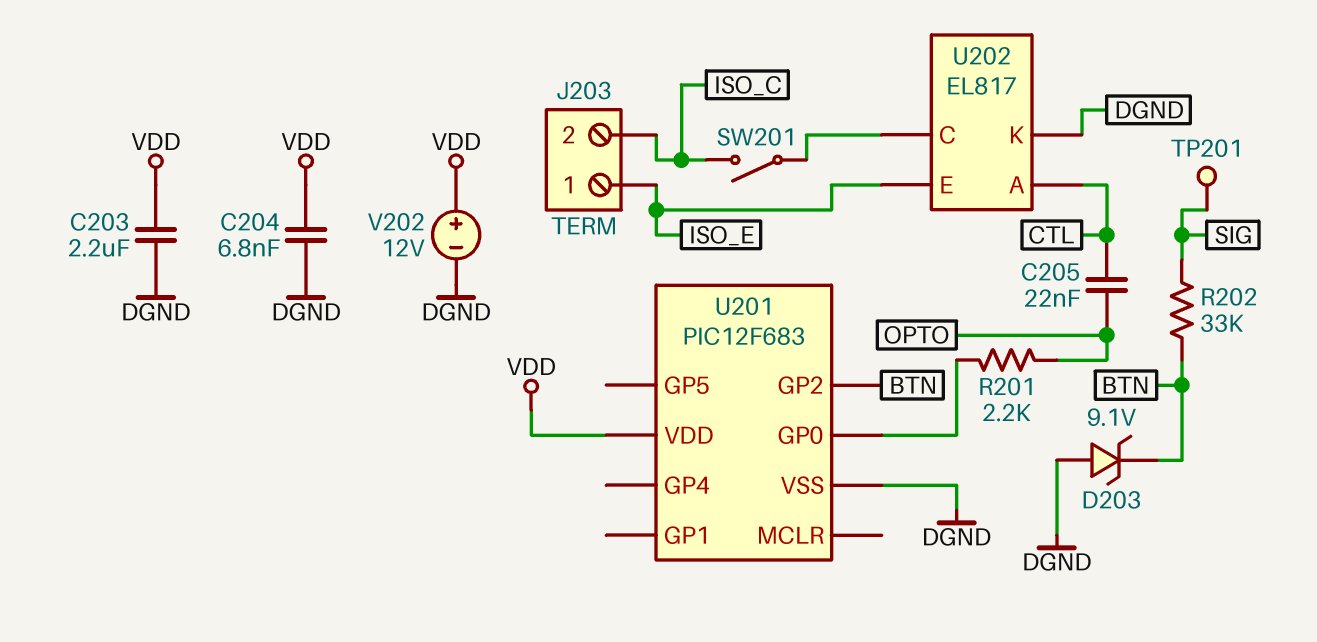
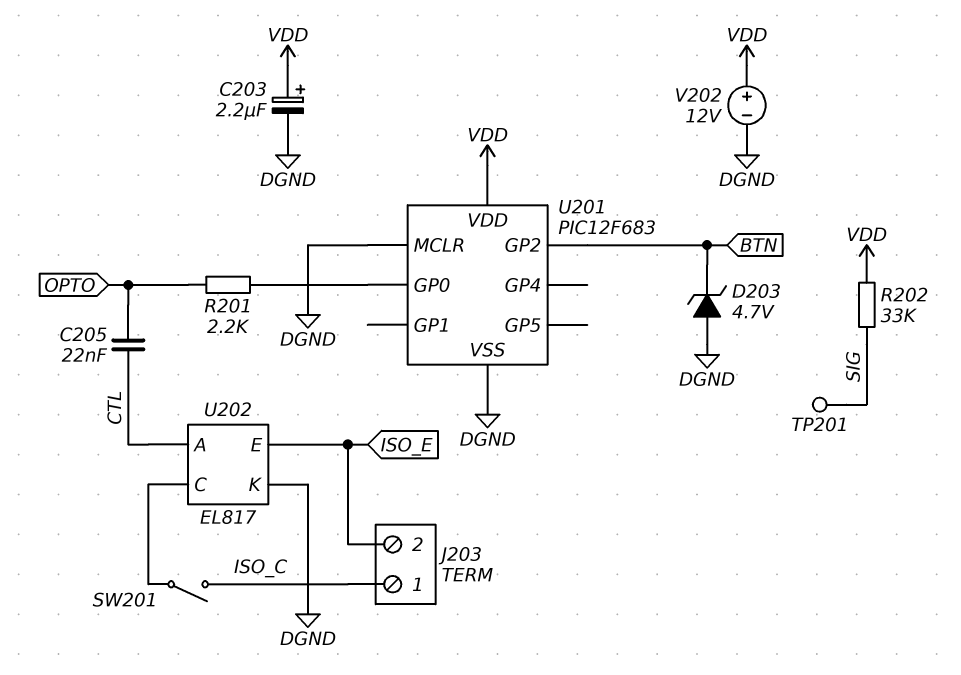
C203: 2.2uF (DGND, VDD) -> 2.2uF (plus VDD, minus DGND)
C204: 6.8nF (DGND, VDD) -> none
D203: zener 9.1V (A DGND, K BTN) -> zener 4.7V (A DGND, K BTN)
J203 pin 1: ISO_E -> ISO_C
J203 pin 2: ISO_C -> ISO_E
R202: 33k (BTN, SIG) -> 33k (SIG, VDD)
U201 pin MCLR: none -> DGND

